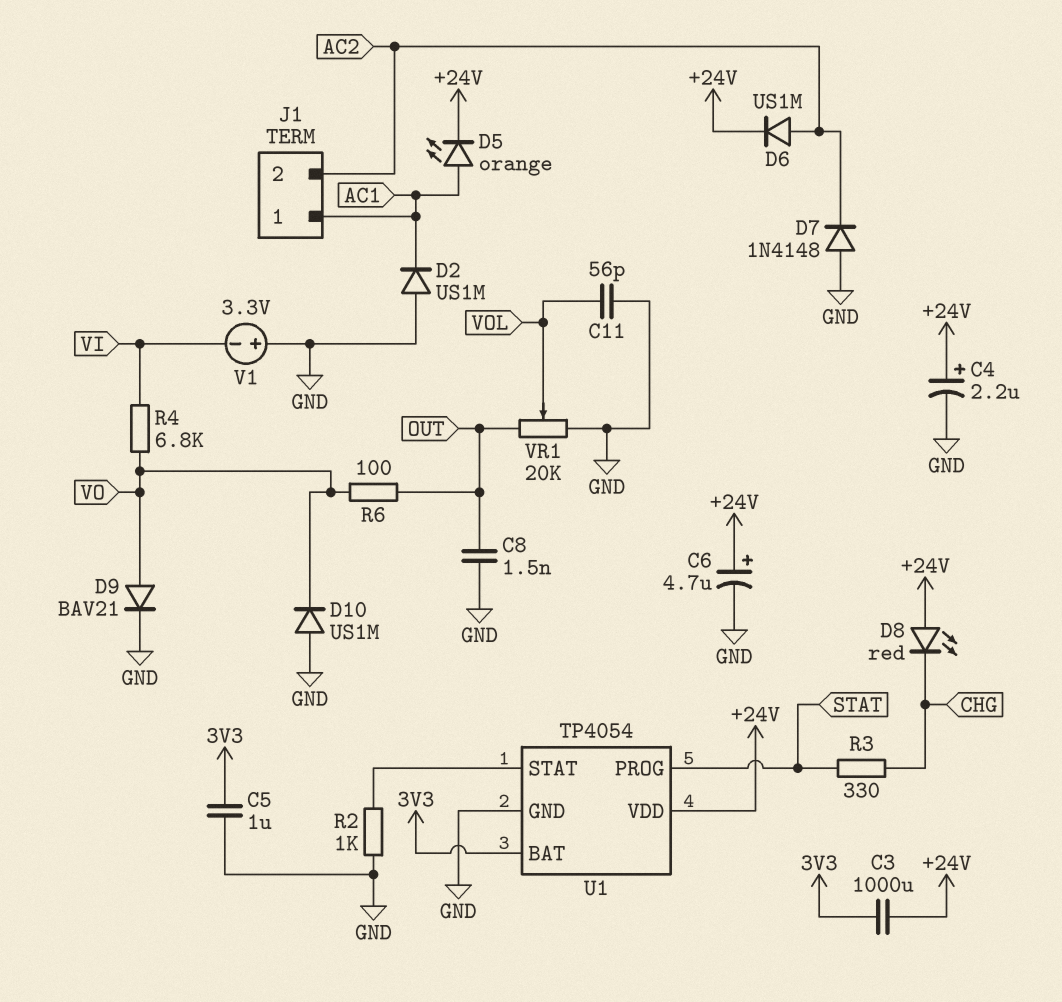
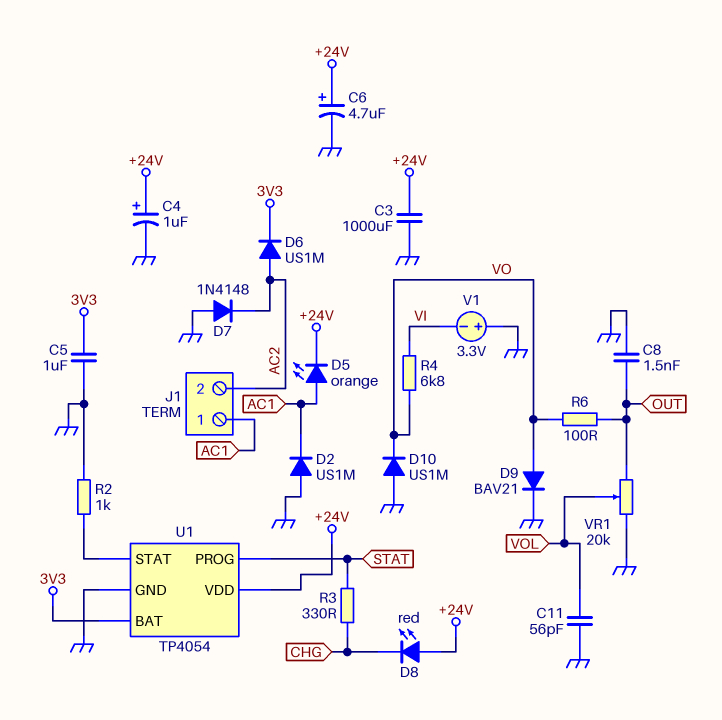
C3: 1000uF (+24V, 3V3) -> 1000uF (+24V, GND)
C4: 2.2uF (plus +24V, minus GND) -> 1uF (plus +24V, minus GND)
D6: diode US1M (A AC2, K +24V) -> diode US1M (A AC2, K 3V3)

